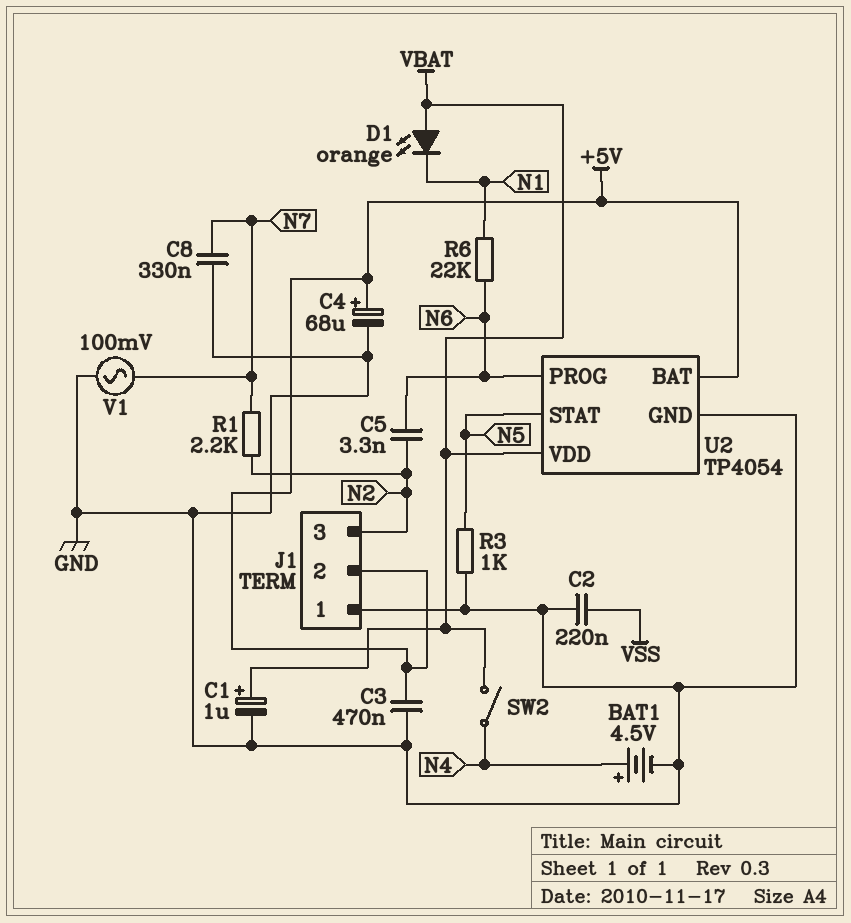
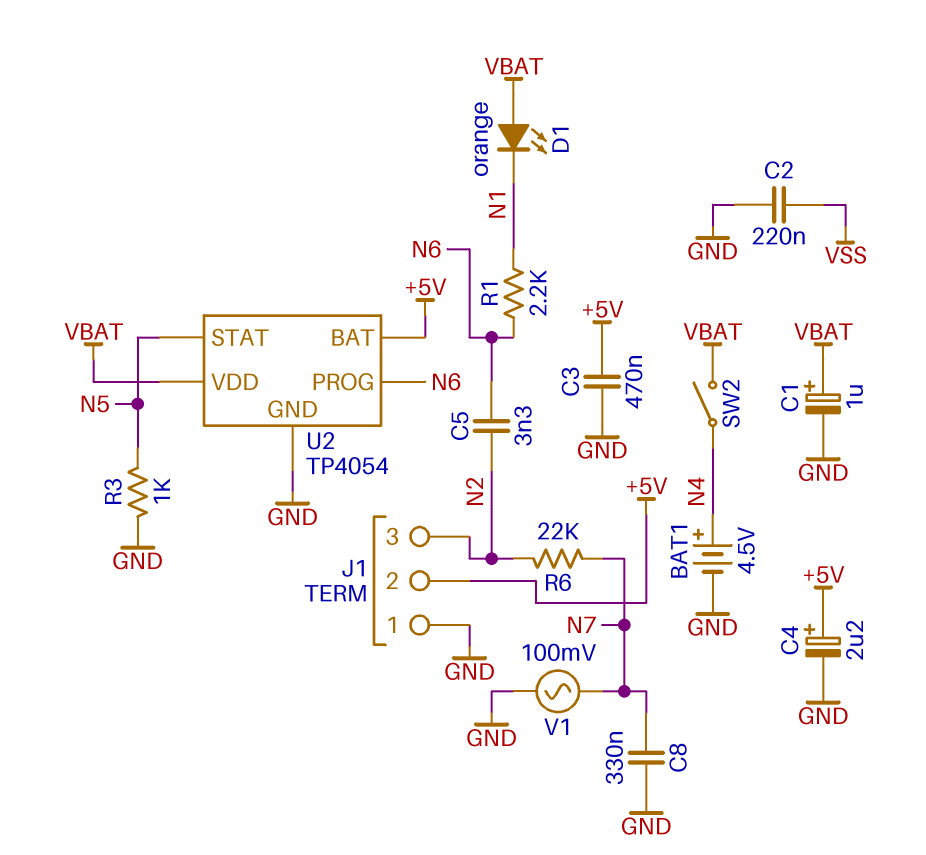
C4: 68uF (plus +5V, minus GND) -> 2.2uF (plus +5V, minus GND)
R1: 2.2k (N2, N7) -> 2.2k (N1, N6)
R6: 22k (N1, N6) -> 22k (N2, N7)

